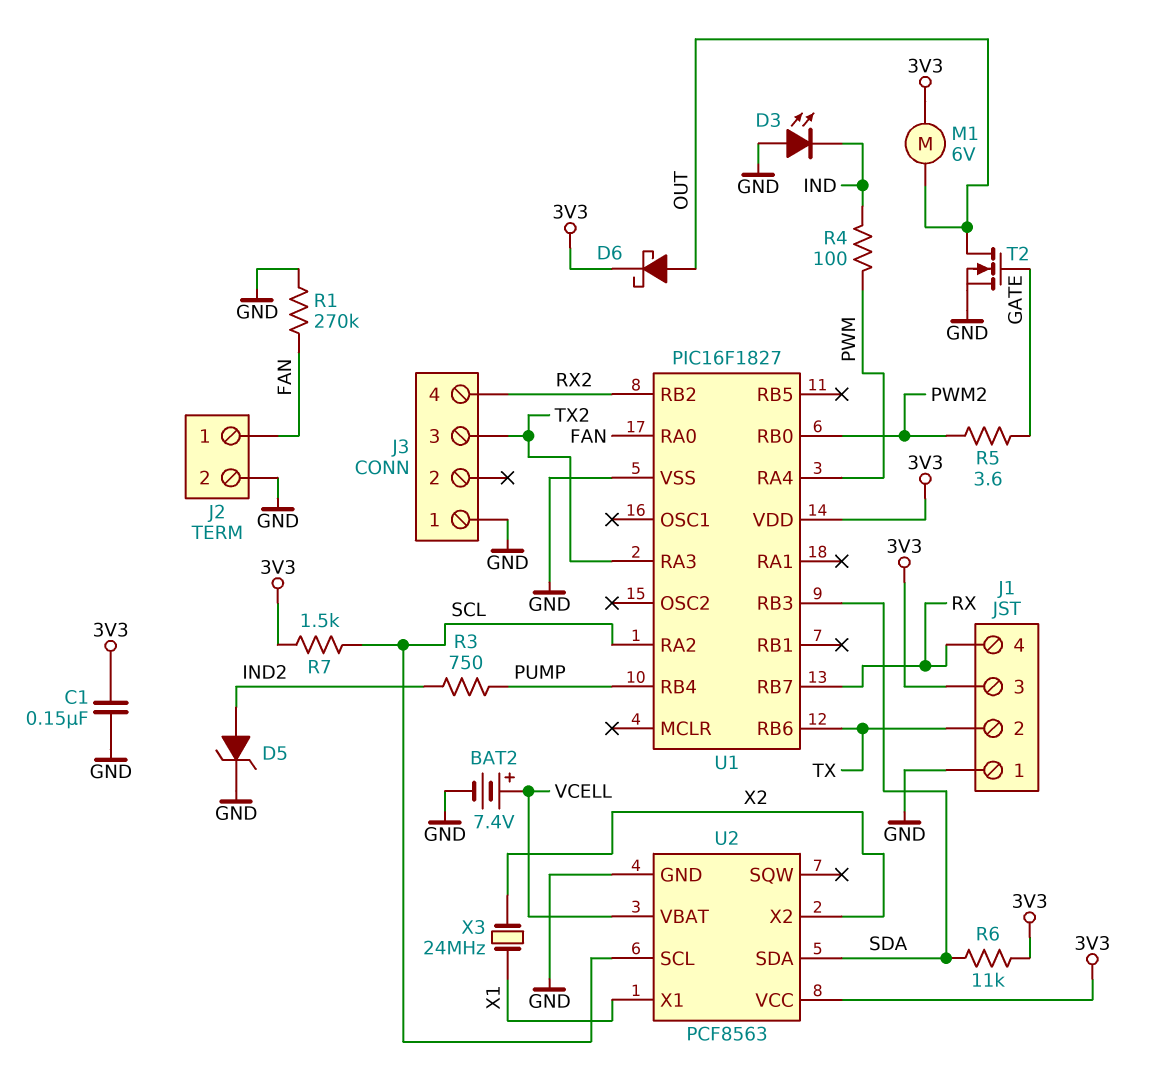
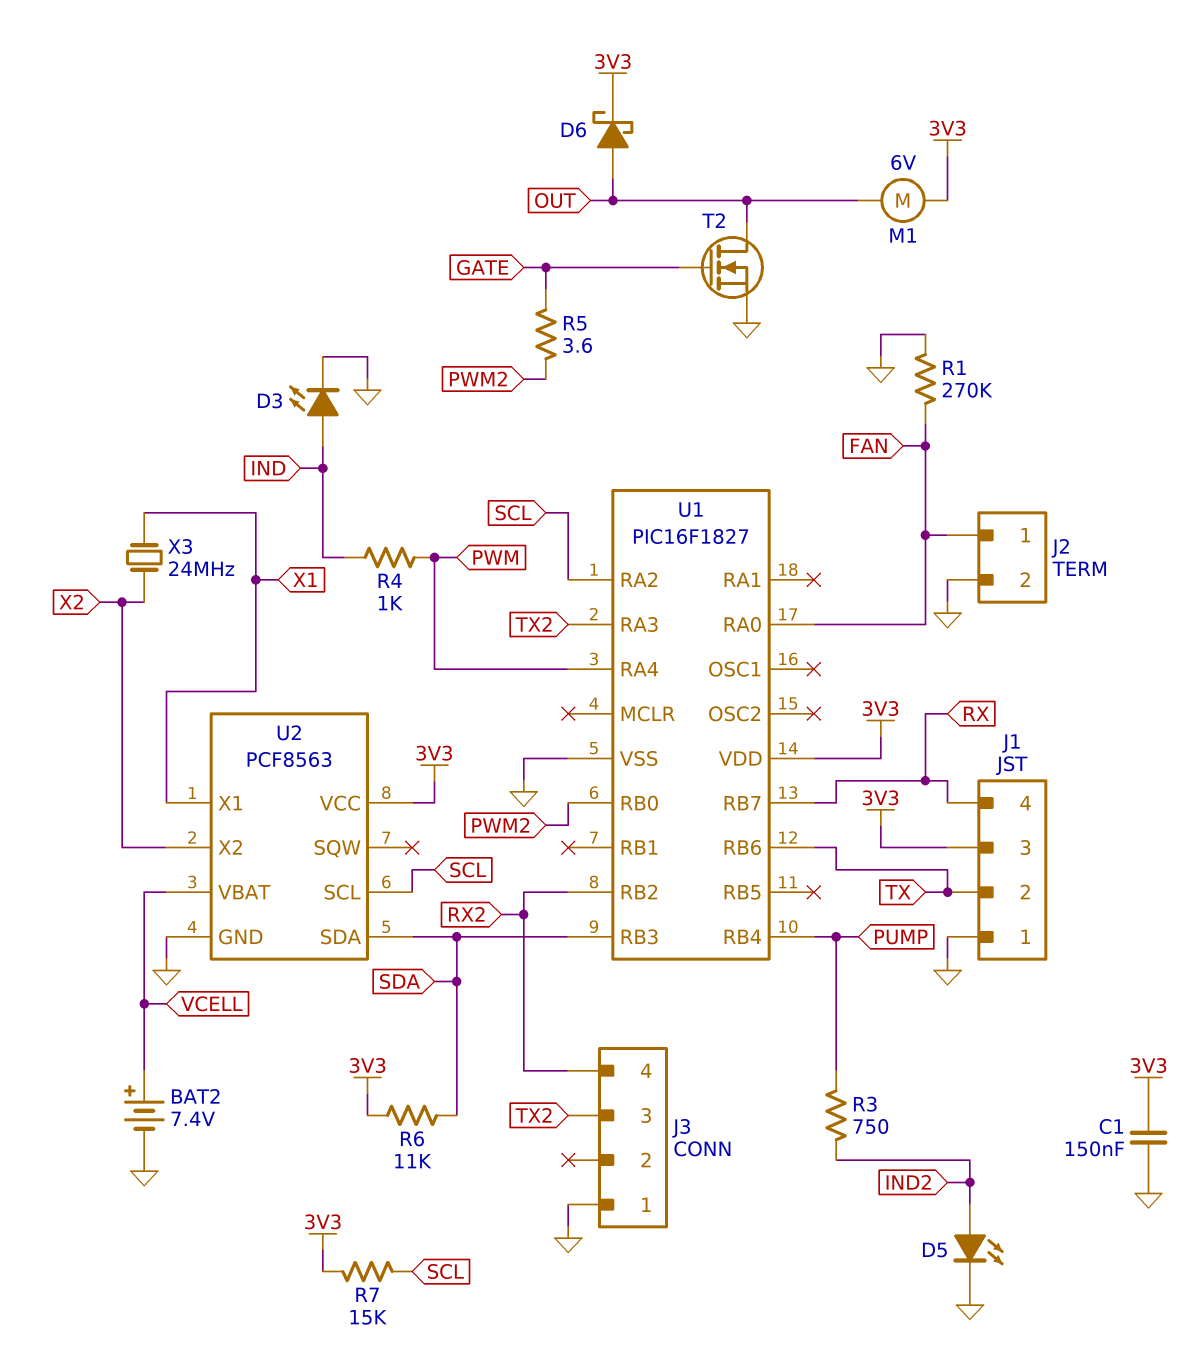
D3: LED (A GND, K IND) -> LED (A IND, K GND)
D5: zener (A IND2, K GND) -> LED (A IND2, K GND)
R4: 100 (IND, PWM) -> 1k (IND, PWM)
R7: 1.5k (3V3, SCL) -> 15k (3V3, SCL)

